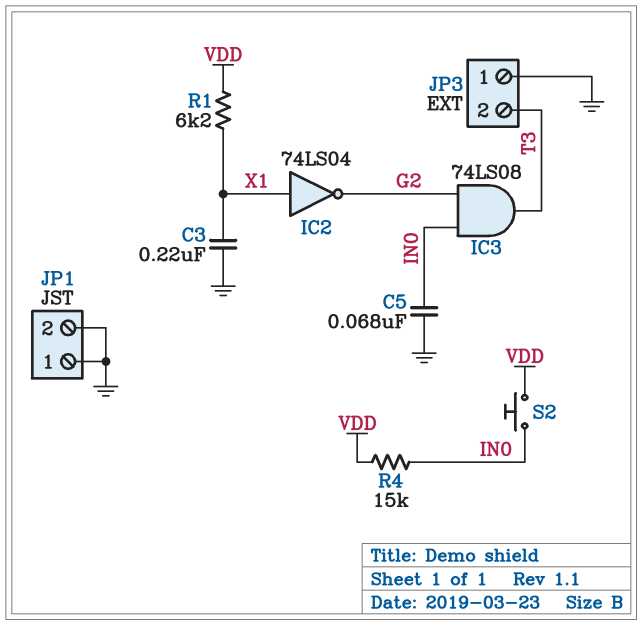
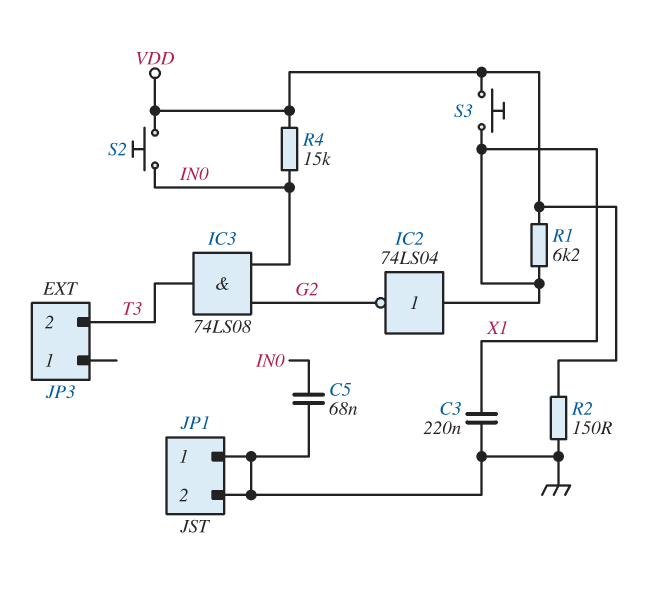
JP3 pin 1: GND -> none
R2: none -> 150 (GND, VDD)
S3: none -> button (VDD, X1)

